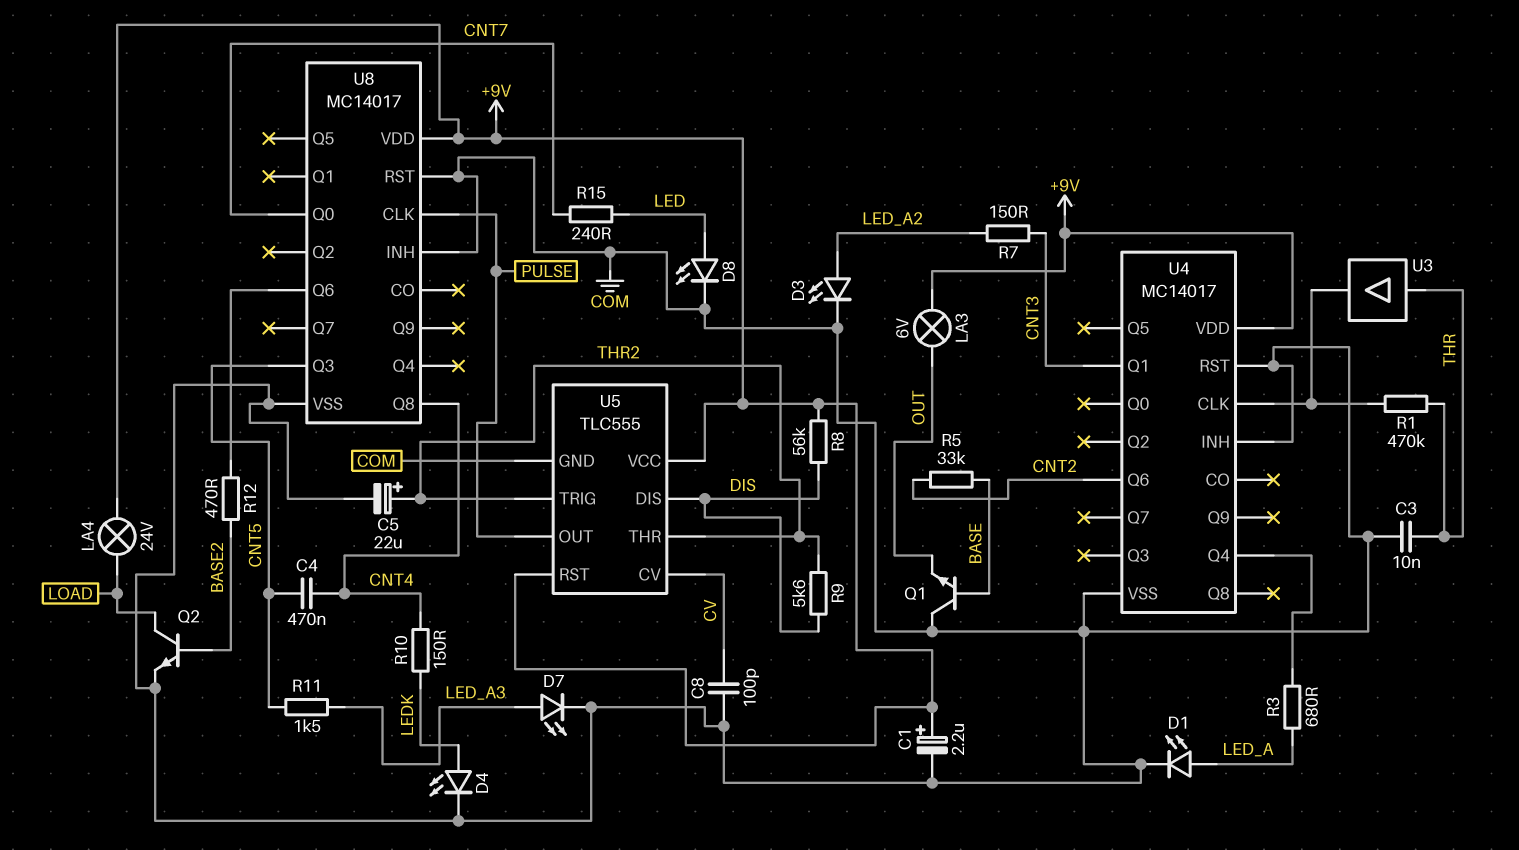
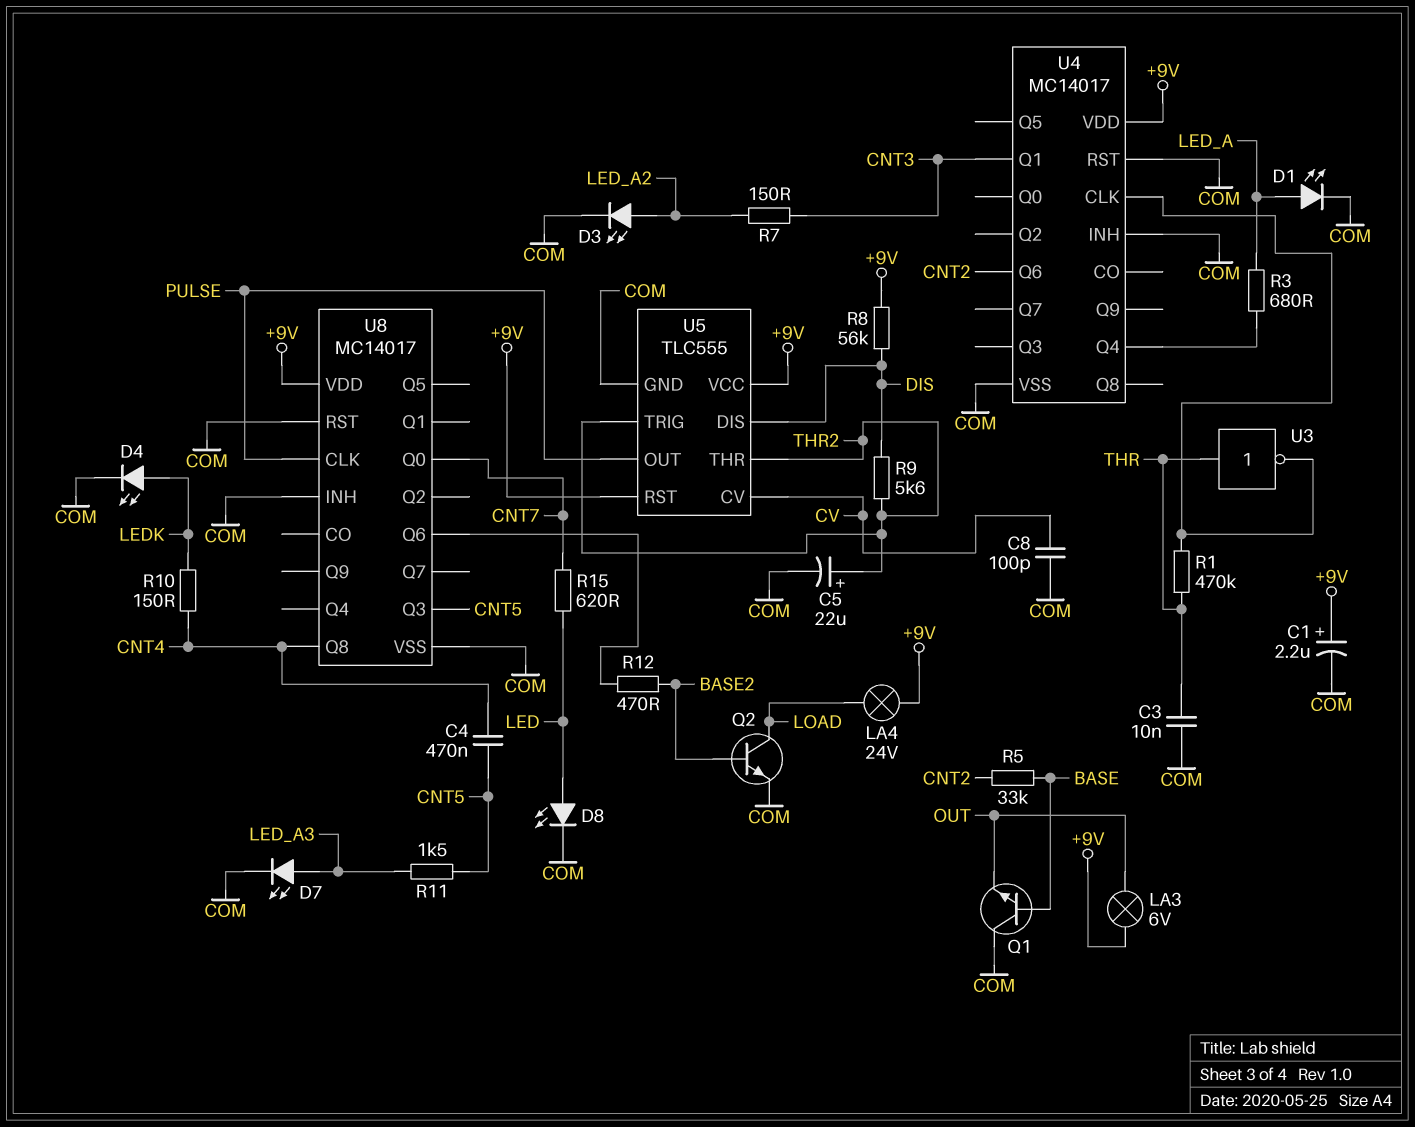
R15: 240 (CNT7, LED) -> 620 (CNT7, LED)
U3: buffer (in THR, out U4/CLK) -> NOT (in THR, out U4/CLK)

